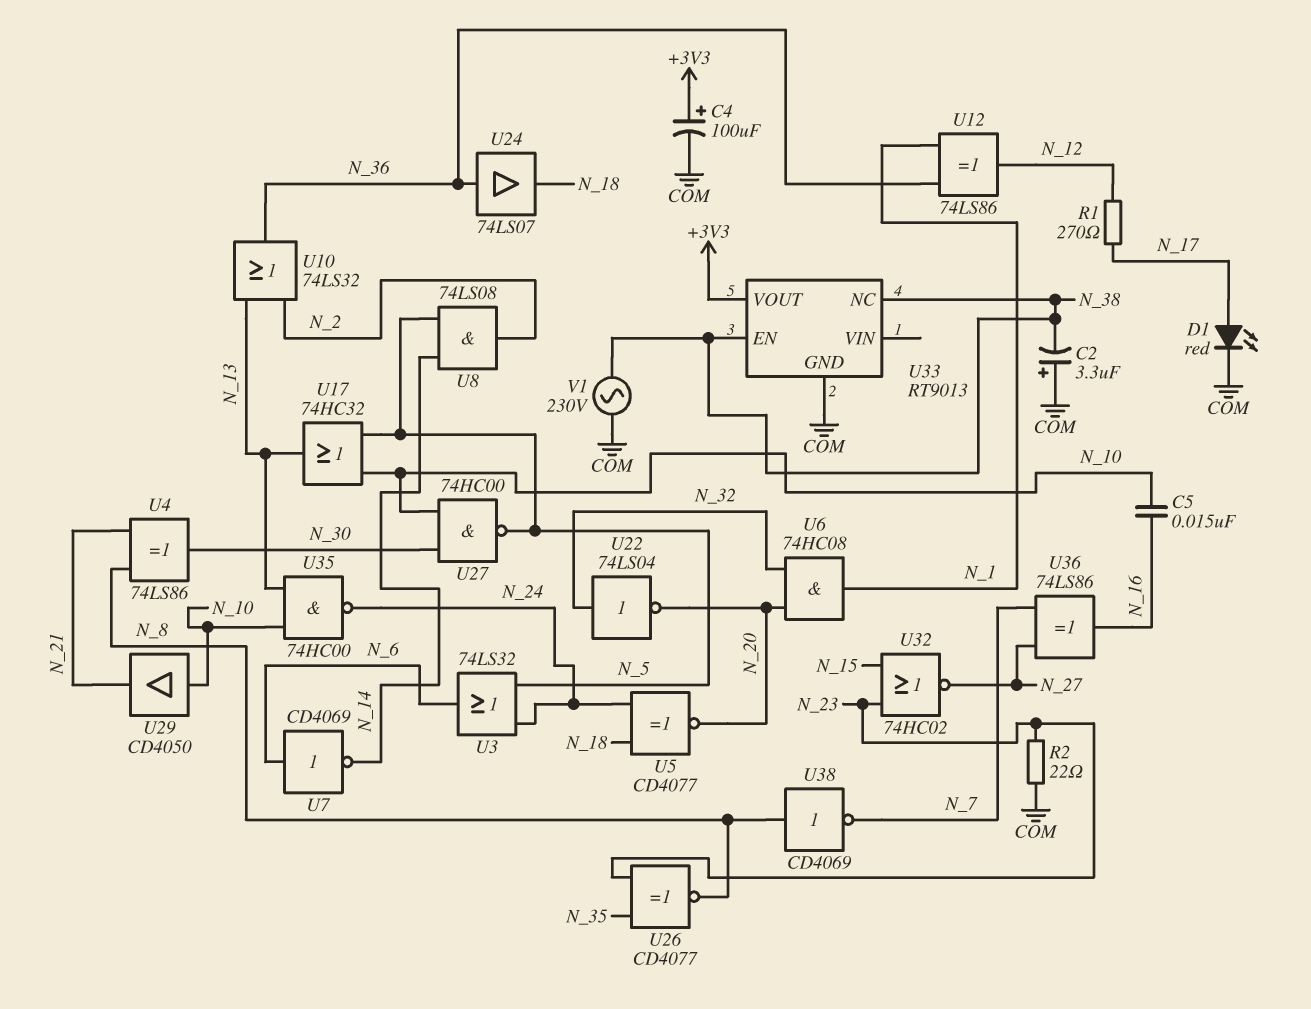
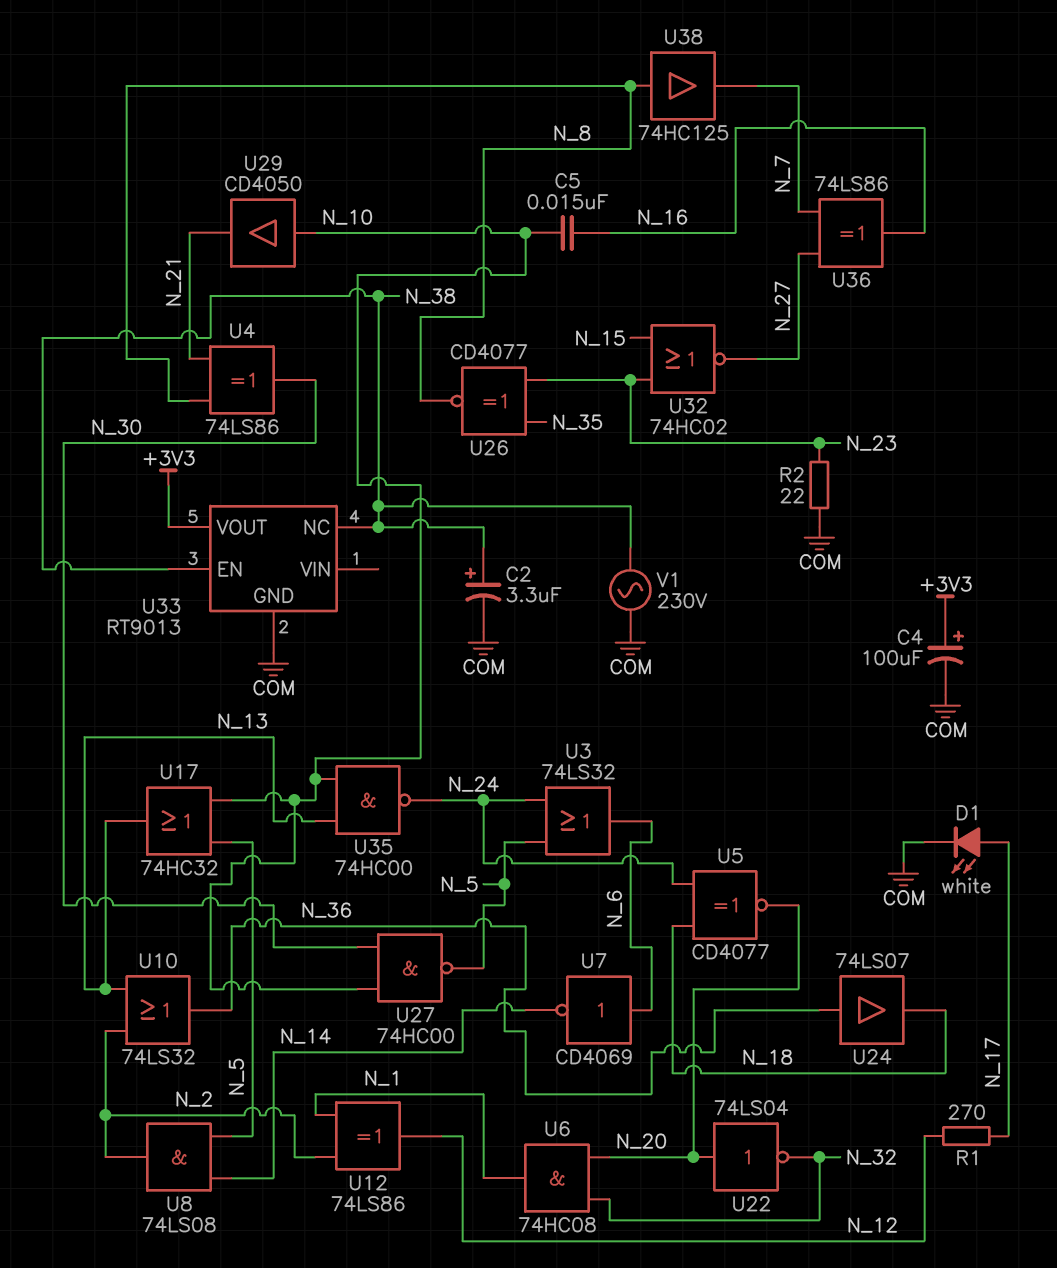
C2: 3.3uF (plus COM, minus N_38) -> 3.3uF (plus N_38, minus COM)
D1: LED red (A N_17, K COM) -> LED white (A N_17, K COM)
U12: XOR 74LS86 (in N_1, in N_36, out N_12) -> XOR 74LS86 (in N_1, in N_2, out N_12)
U22: NOT 74LS04 (in N_32, out N_20) -> NOT 74LS04 (in N_20, out N_32)
U38: NOT CD4069 (in N_8, out N_7) -> buffer 74HC125 (in N_8, out N_7)

